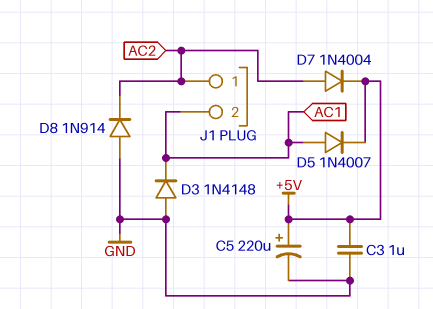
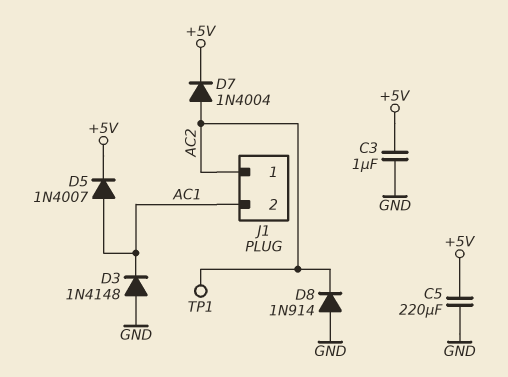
C5: 220uF (plus +5V, minus GND) -> 220uF (+5V, GND)
TP1: none -> test point (AC2)

